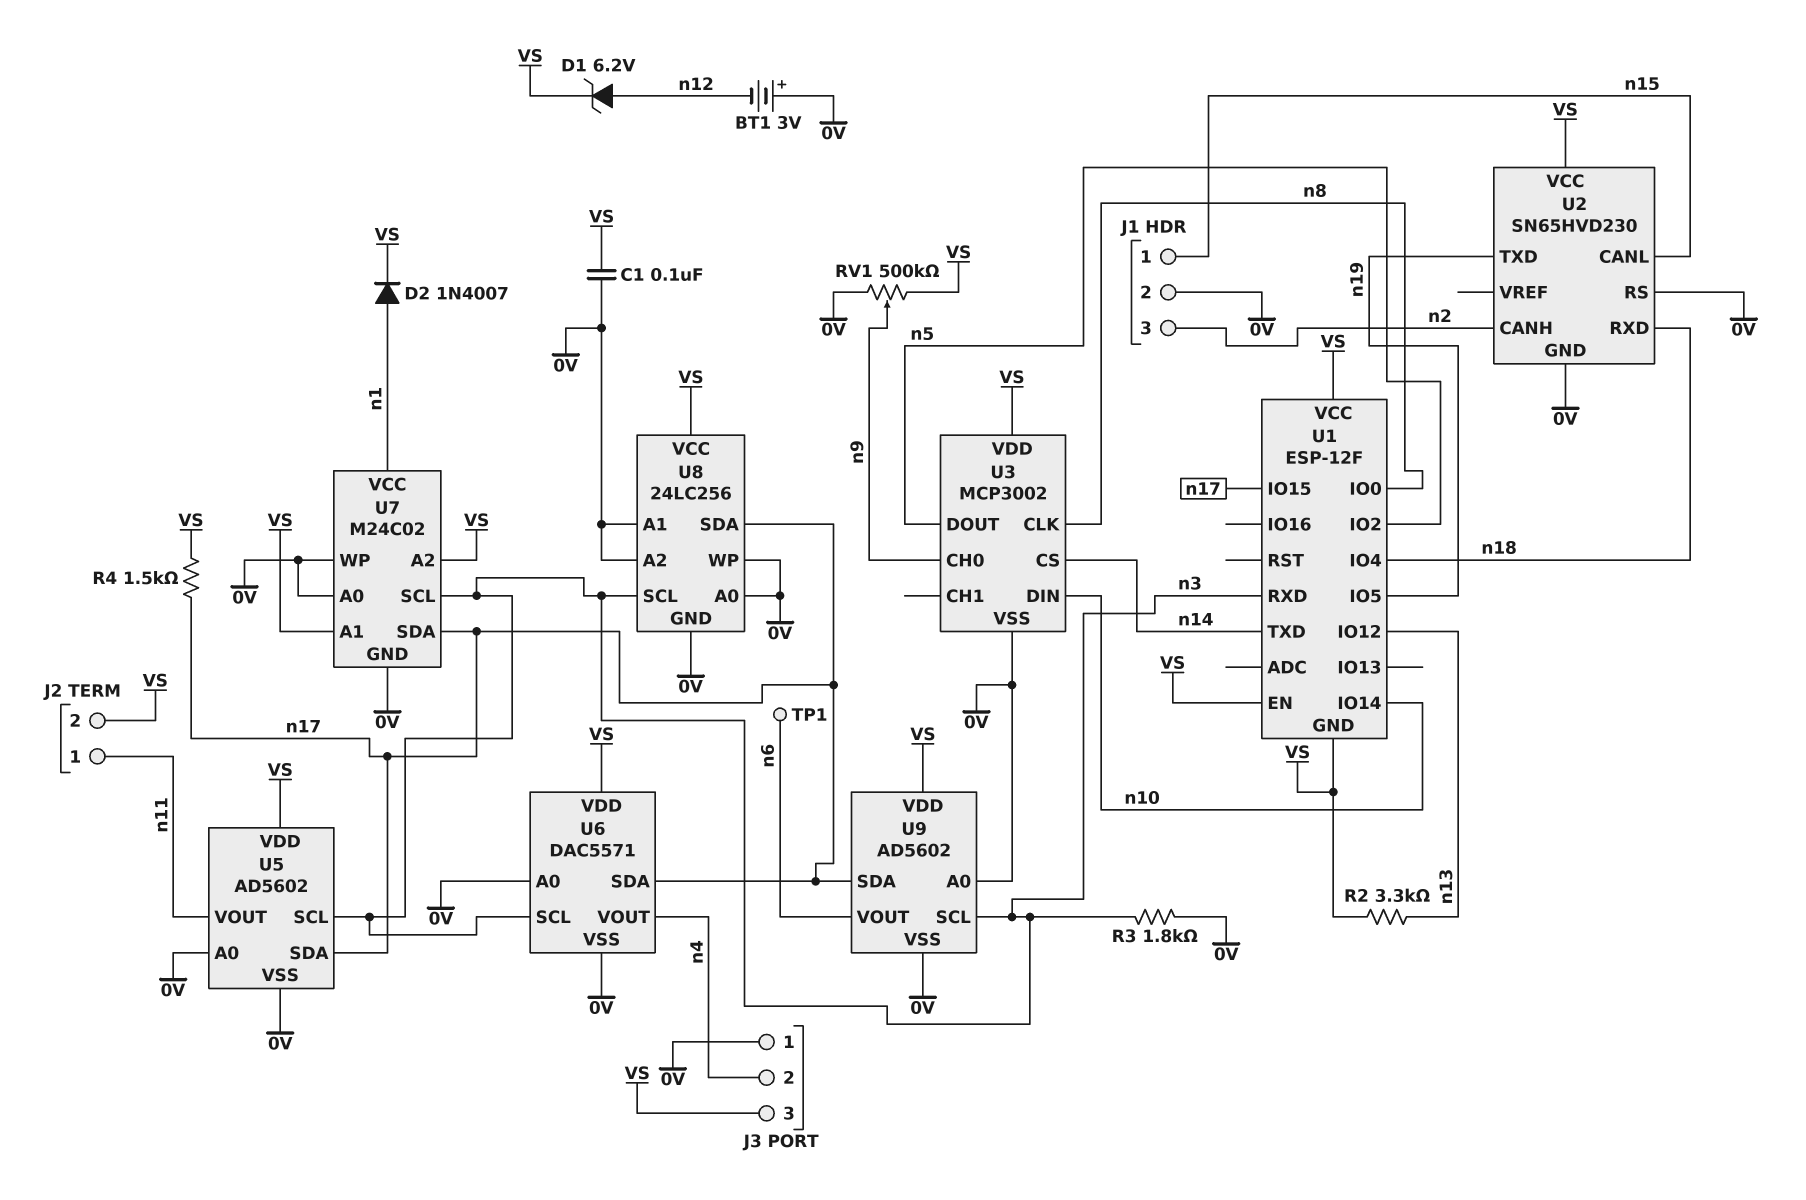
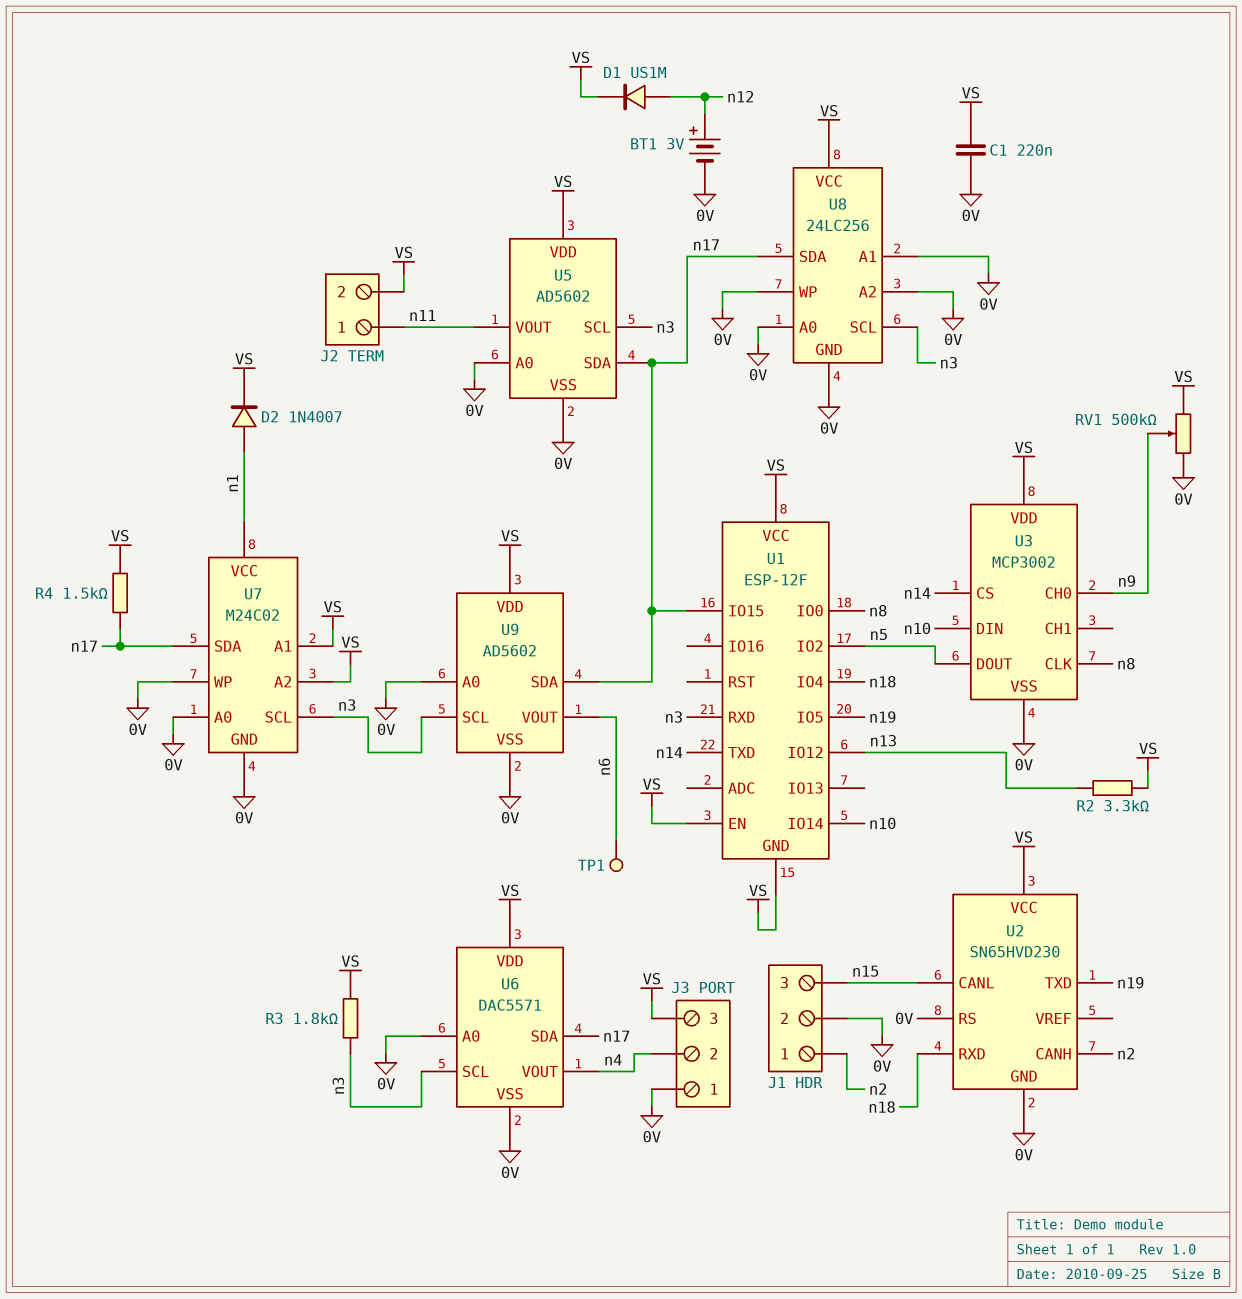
BT1: 3V (plus 0V, minus n12) -> 3V (plus n12, minus 0V)
C1: 100nF (0V, VS) -> 220nF (0V, VS)
D1: zener 6.2V (A n12, K VS) -> diode US1M (A n12, K VS)
J1 pin 1: n15 -> n2
J1 pin 3: n2 -> n15
R3: 1.8k (0V, n3) -> 1.8k (VS, n3)

